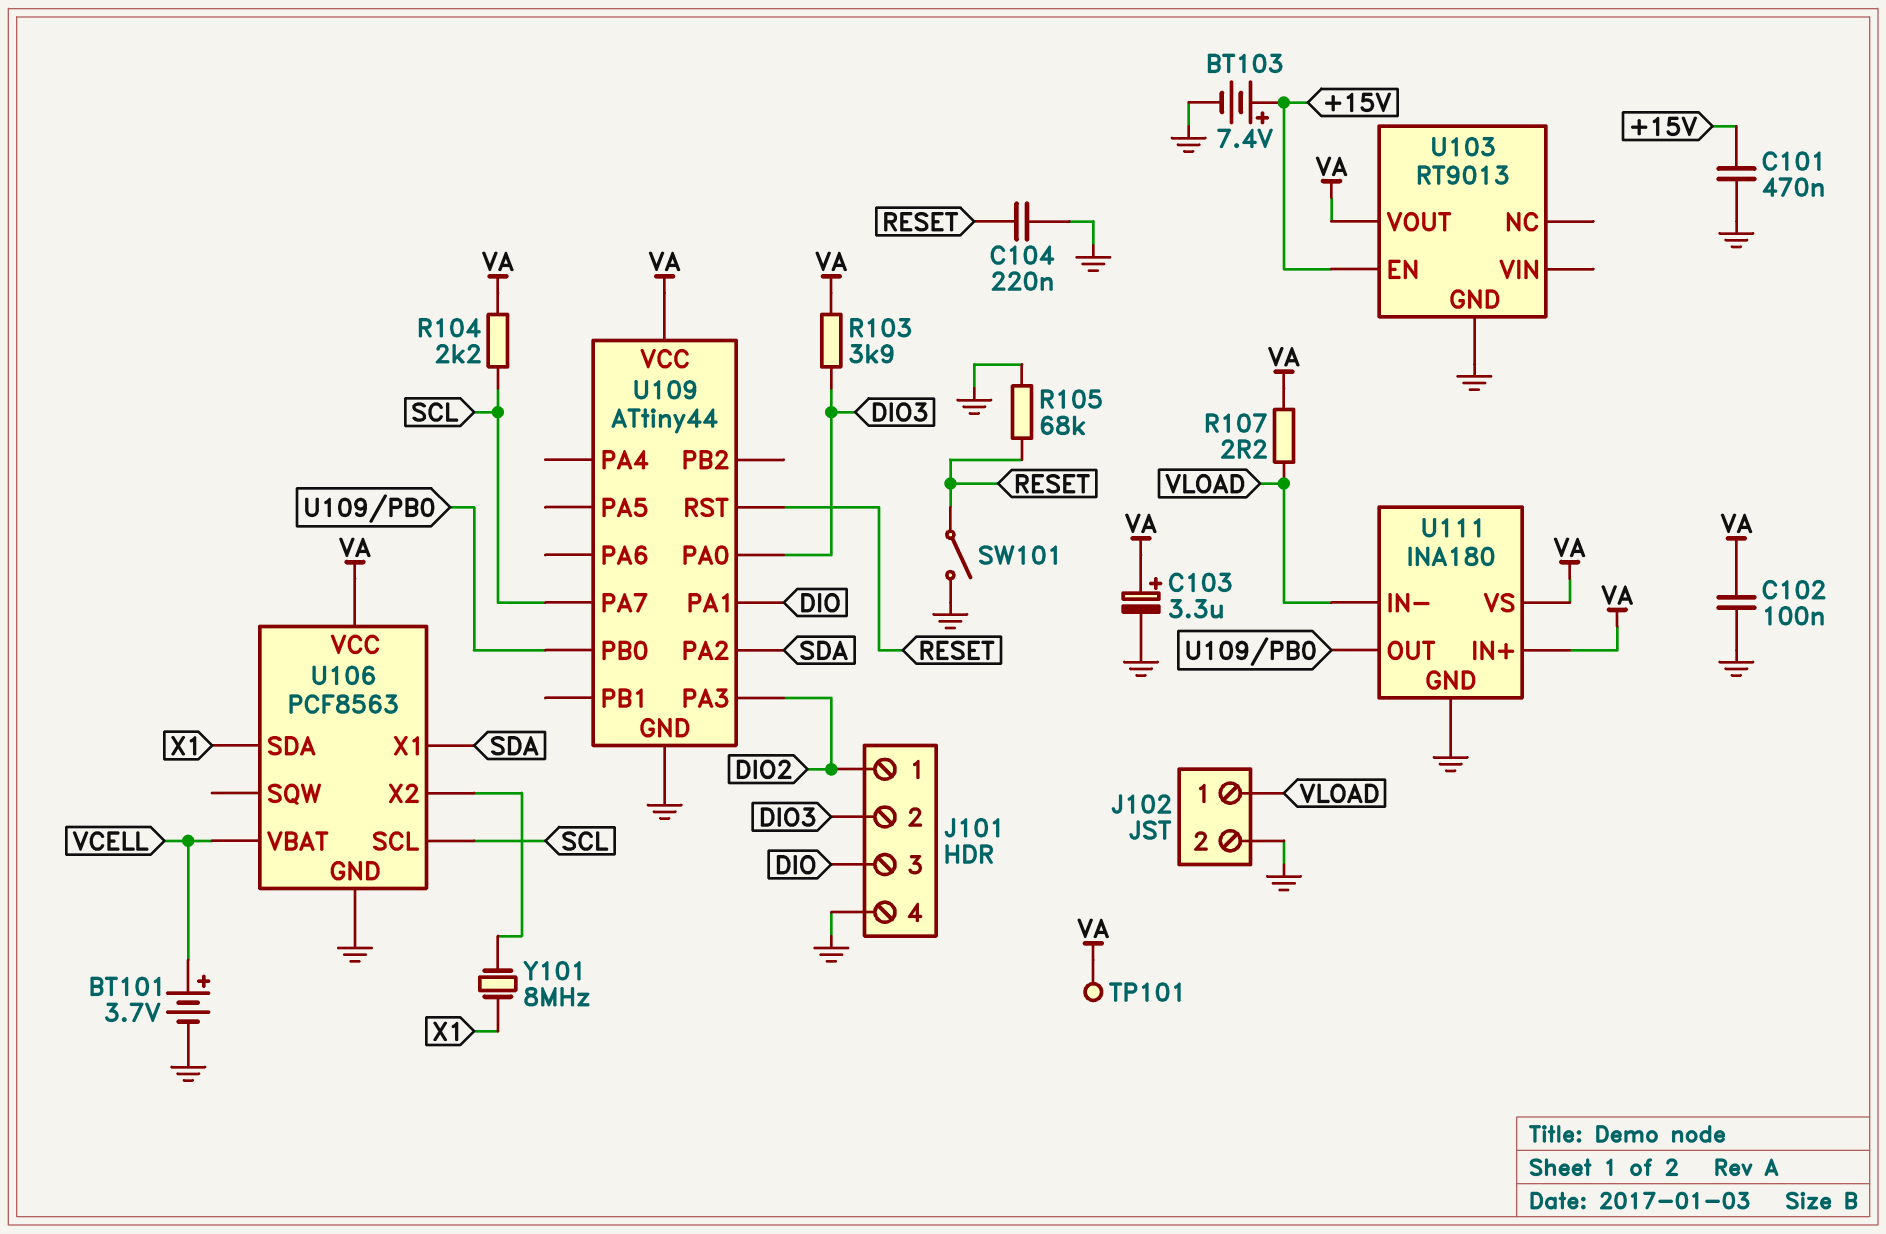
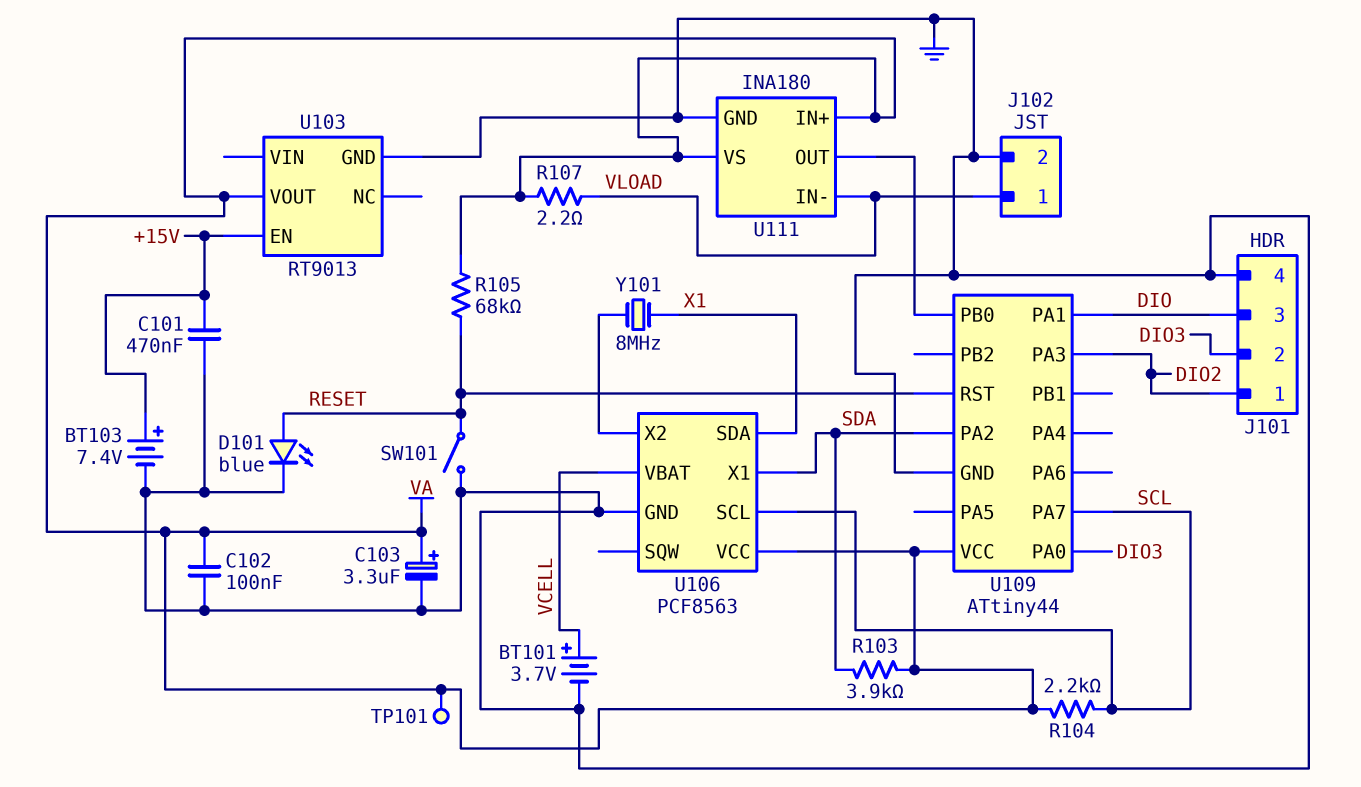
C104: 220nF (GND, RESET) -> none
D101: none -> LED blue (A RESET, K GND)
R103: 3.9k (DIO3, VA) -> 3.9k (SDA, VA)
R105: 68k (GND, RESET) -> 68k (RESET, VA)

